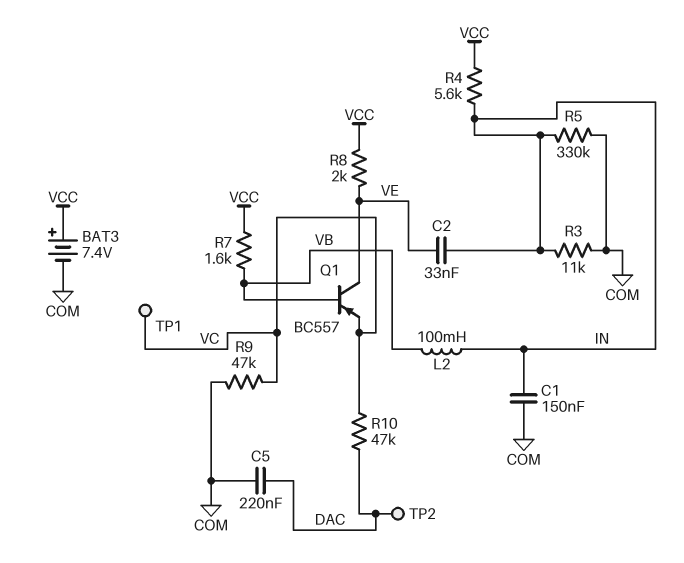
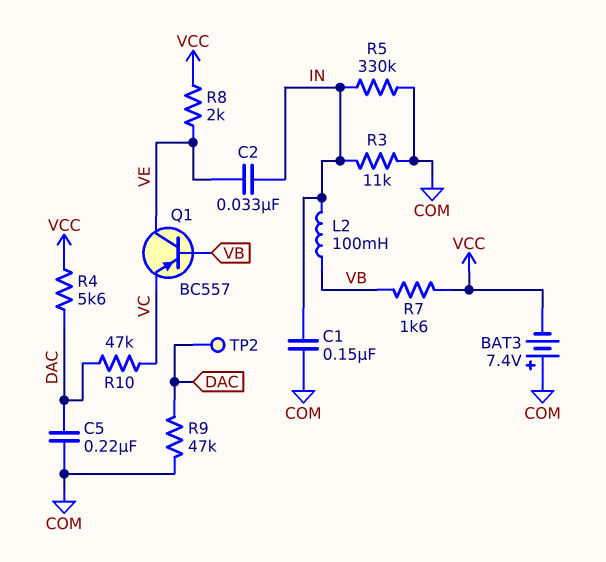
BAT3: 7.4V (plus VCC, minus COM) -> 7.4V (plus COM, minus VCC)
R4: 5.6k (IN, VCC) -> 5.6k (DAC, VCC)
R9: 47k (COM, VC) -> 47k (COM, DAC)
TP1: test point (VC) -> none

